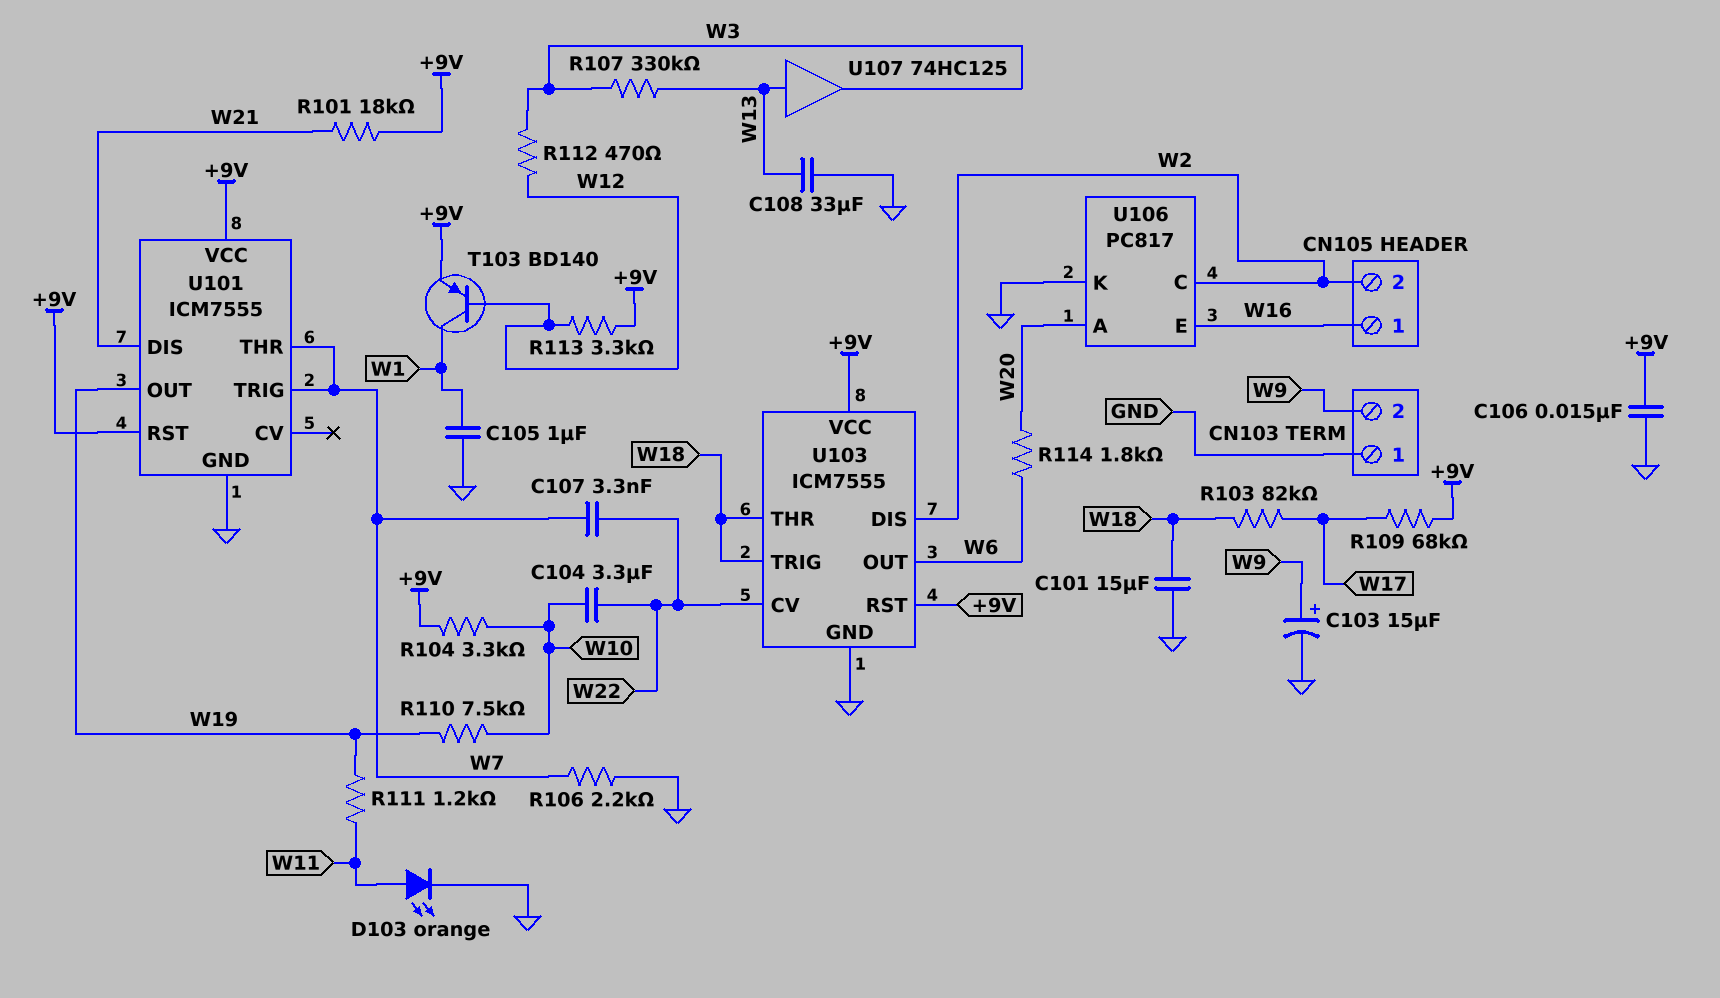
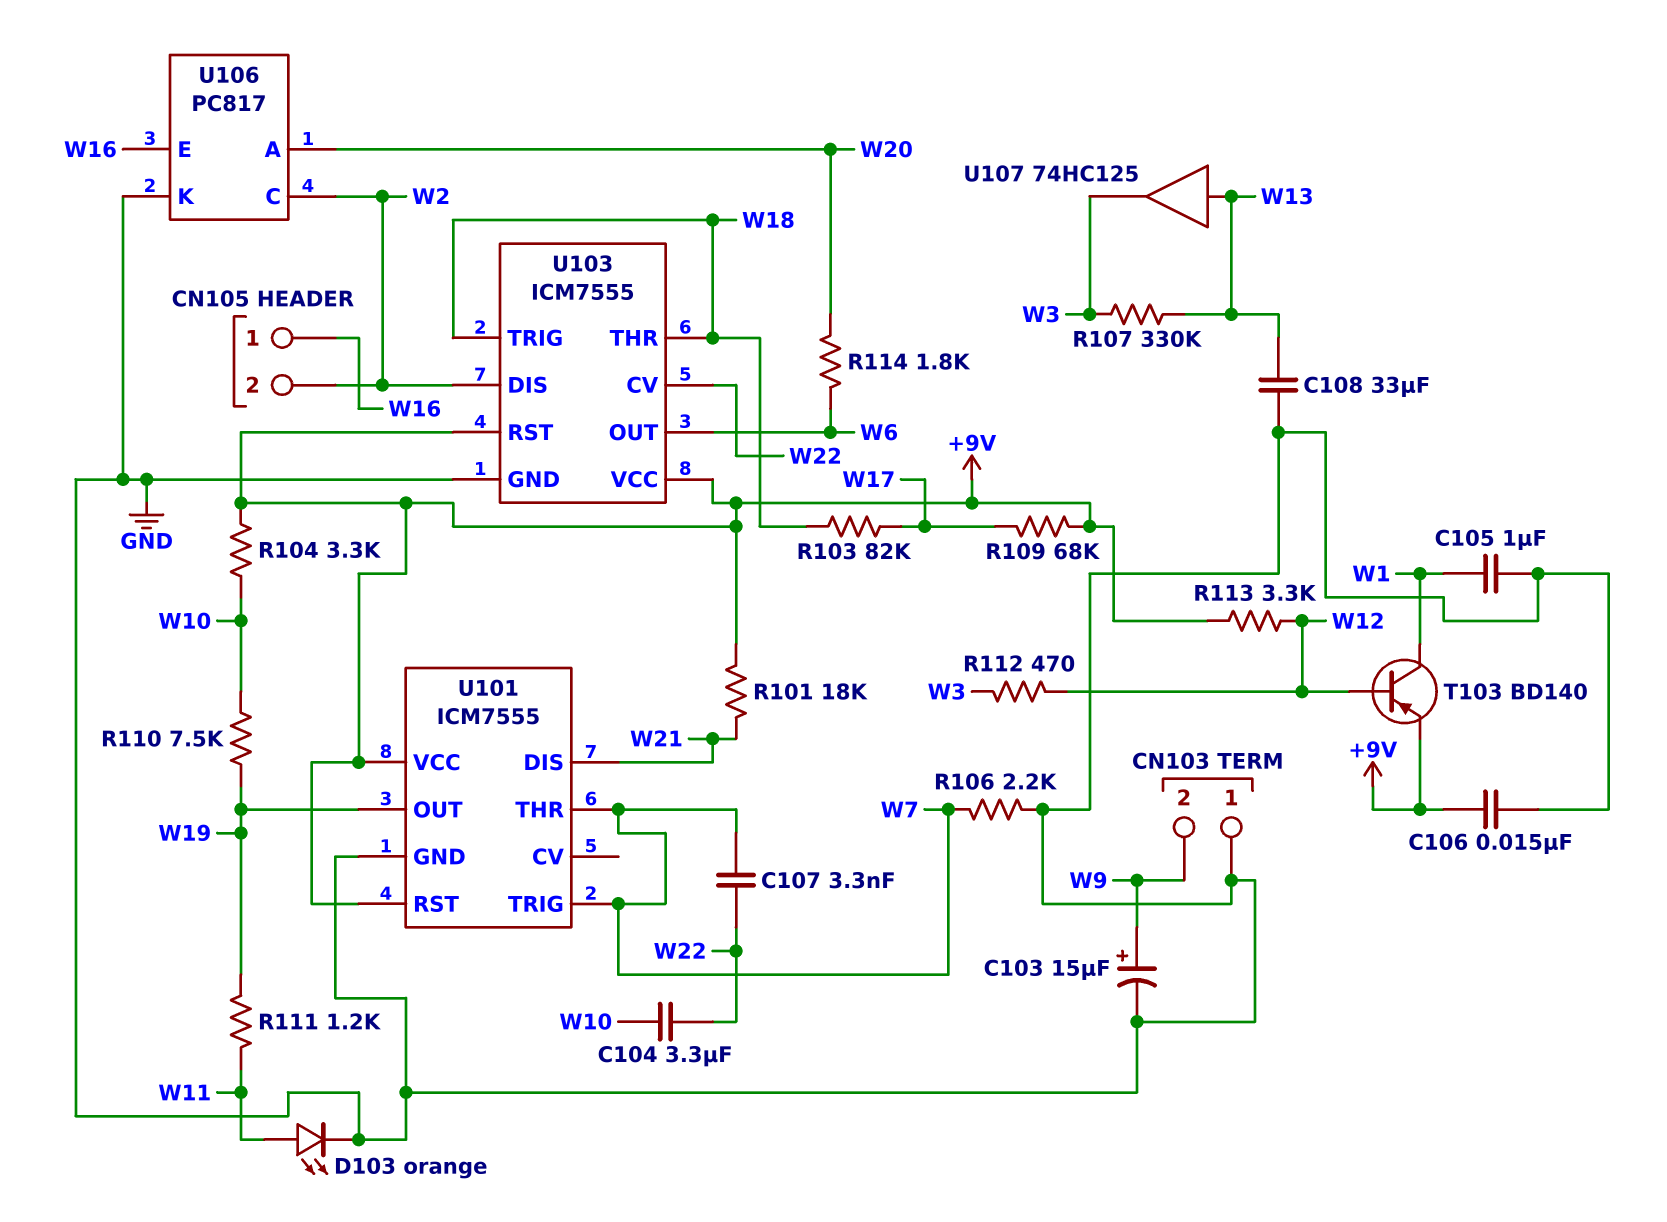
C101: 15uF (GND, W18) -> none

